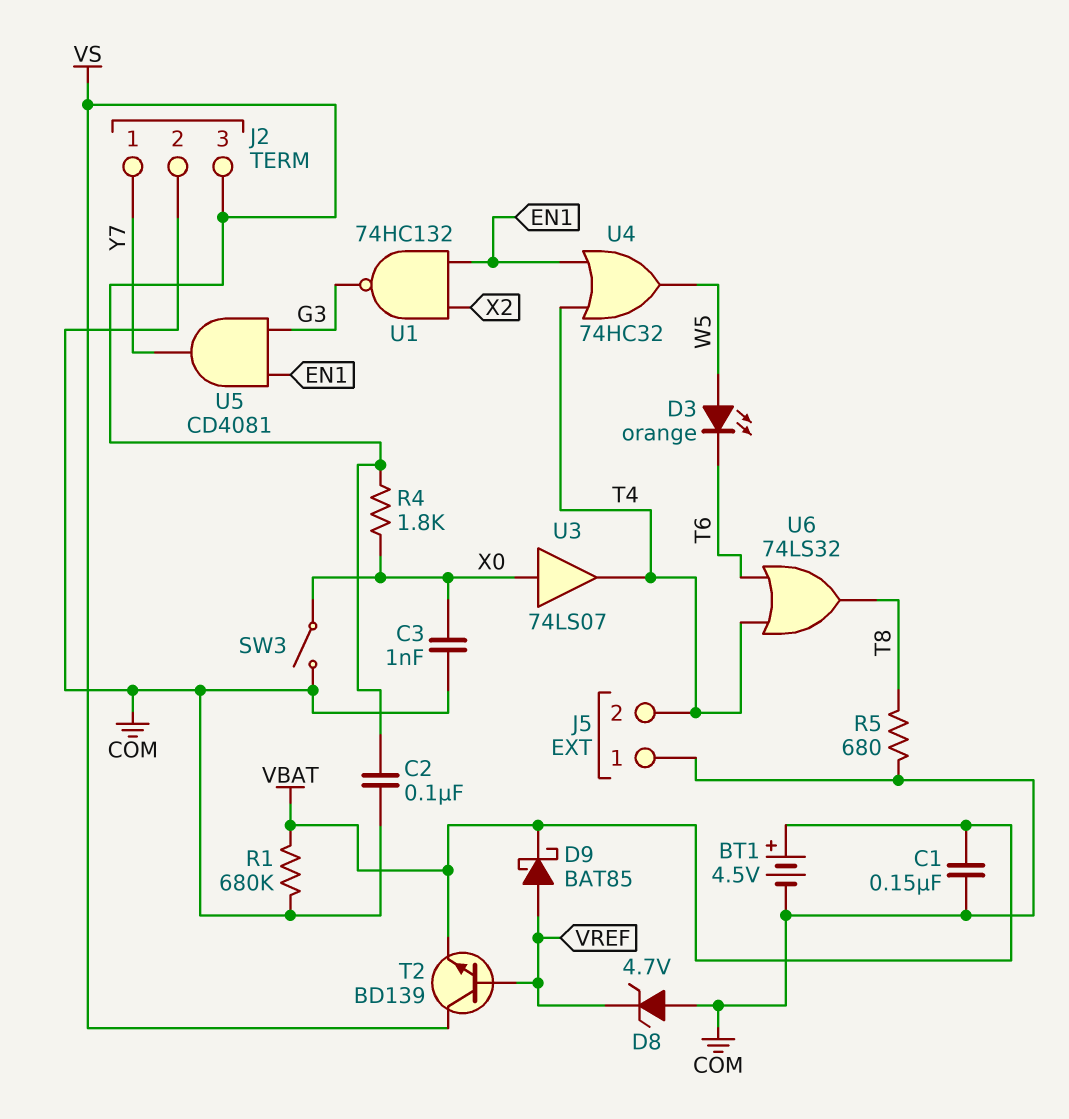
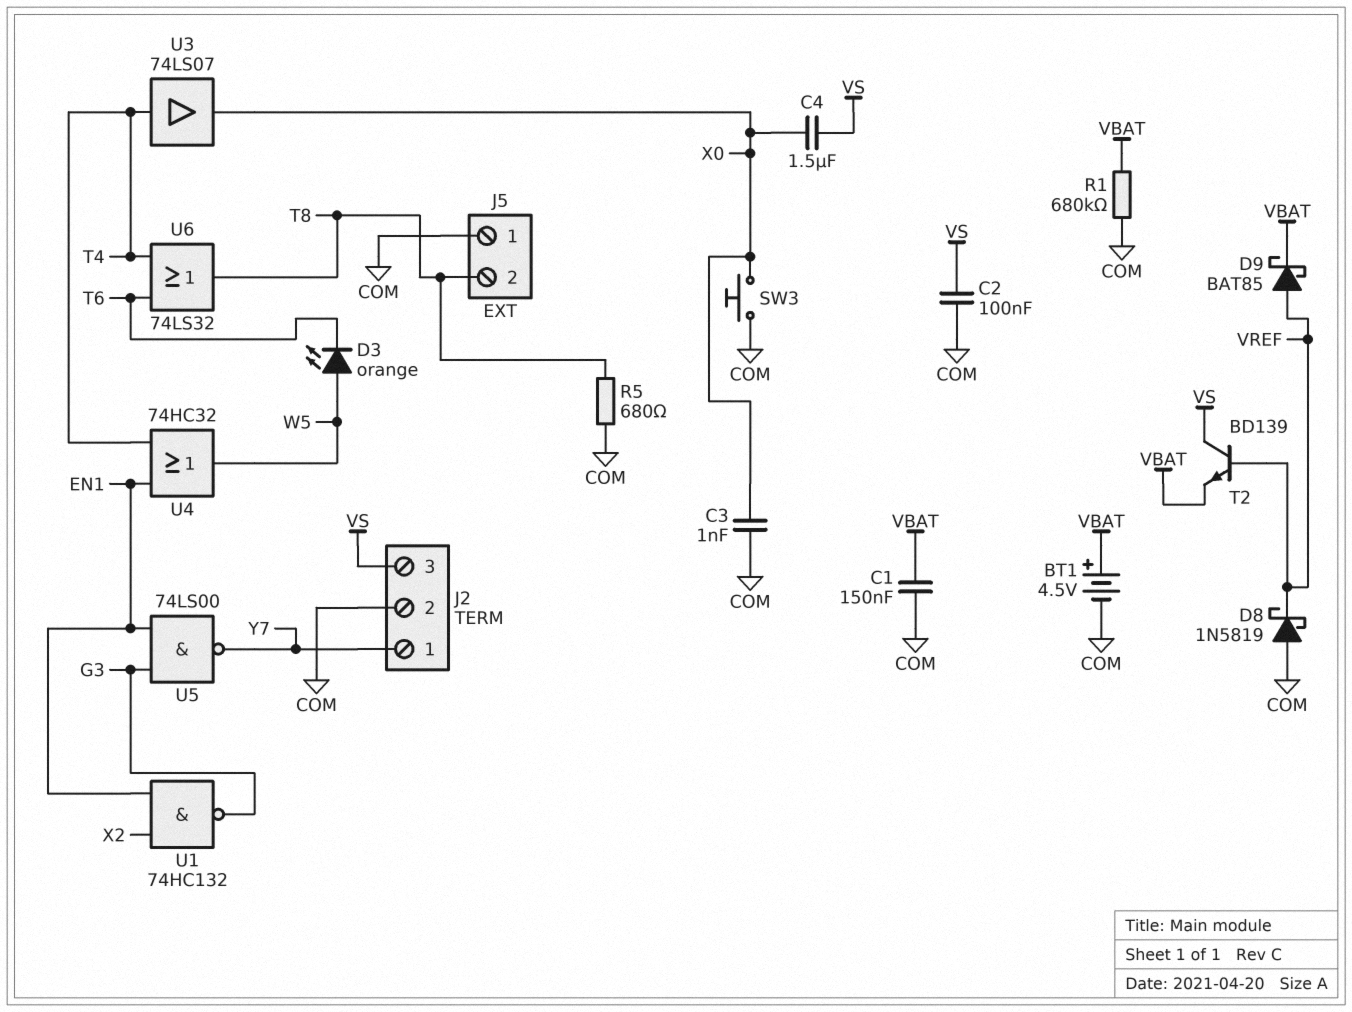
C4: none -> 1.5uF (VS, X0)
D8: zener 4.7V (A COM, K VREF) -> schottky 1N5819 (A COM, K VREF)
J5 pin 2: T4 -> T8
R4: 1.8k (VS, X0) -> none
SW3: switch (COM, X0) -> button (COM, X0)
U3: buffer 74LS07 (in X0, out T4) -> buffer 74LS07 (in T4, out X0)
U5: AND CD4081 (in EN1, in G3, out Y7) -> NAND 74LS00 (in EN1, in G3, out Y7)

